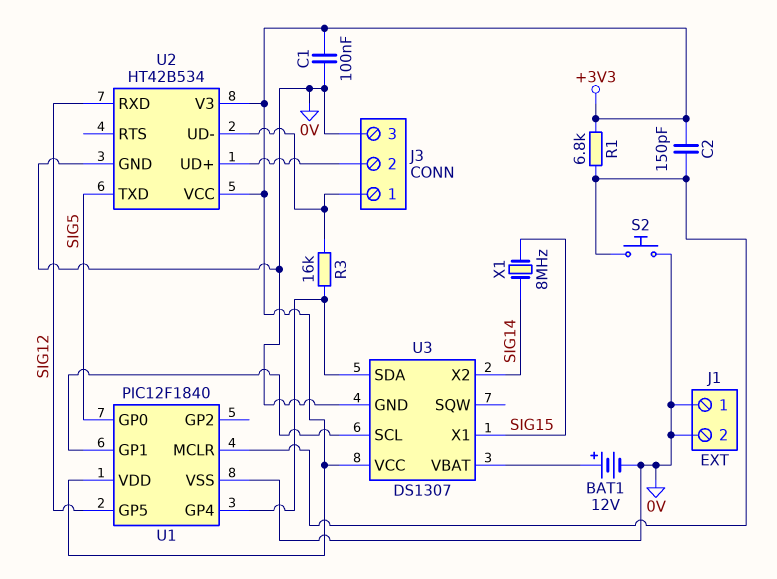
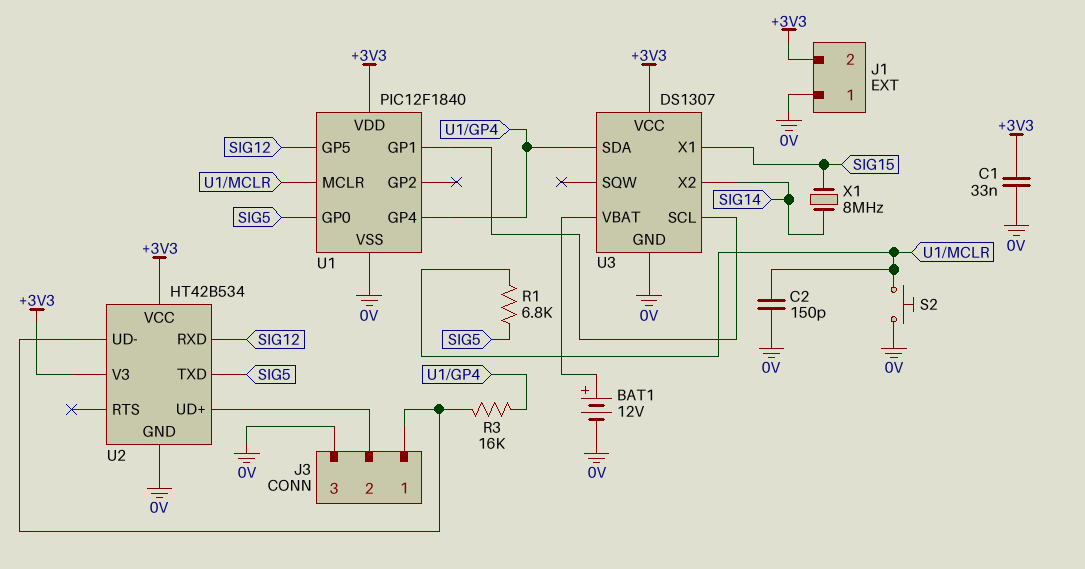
C1: 100nF (+3V3, 0V) -> 33nF (+3V3, 0V)
C2: 150pF (+3V3, U1/MCLR) -> 150pF (0V, U1/MCLR)
J1 pin 2: 0V -> +3V3
R1: 6.8k (+3V3, U1/MCLR) -> 6.8k (SIG5, U1/MCLR)

